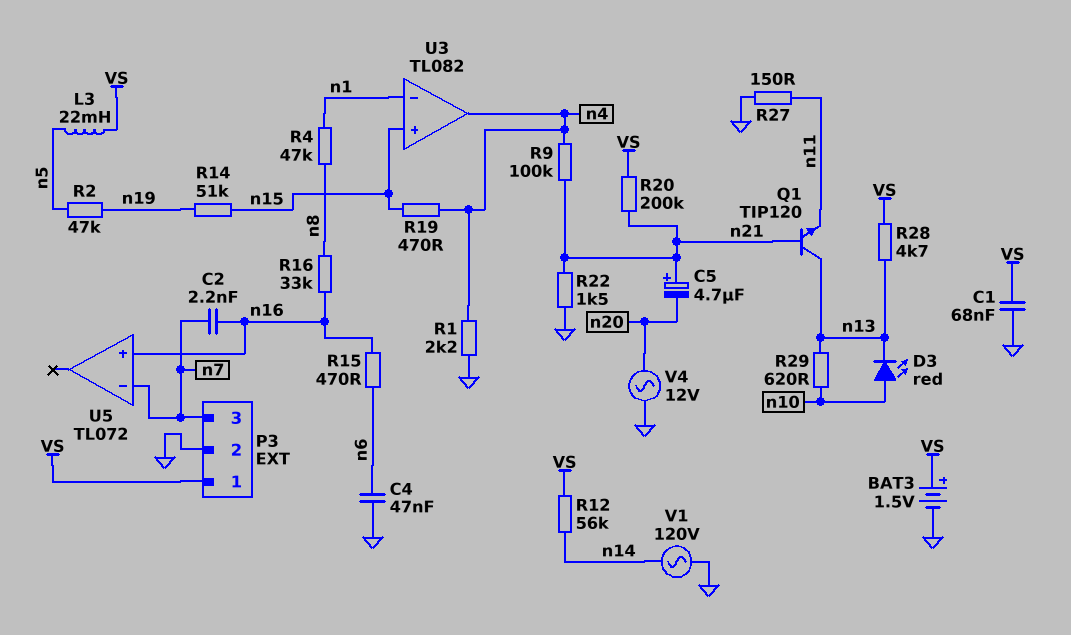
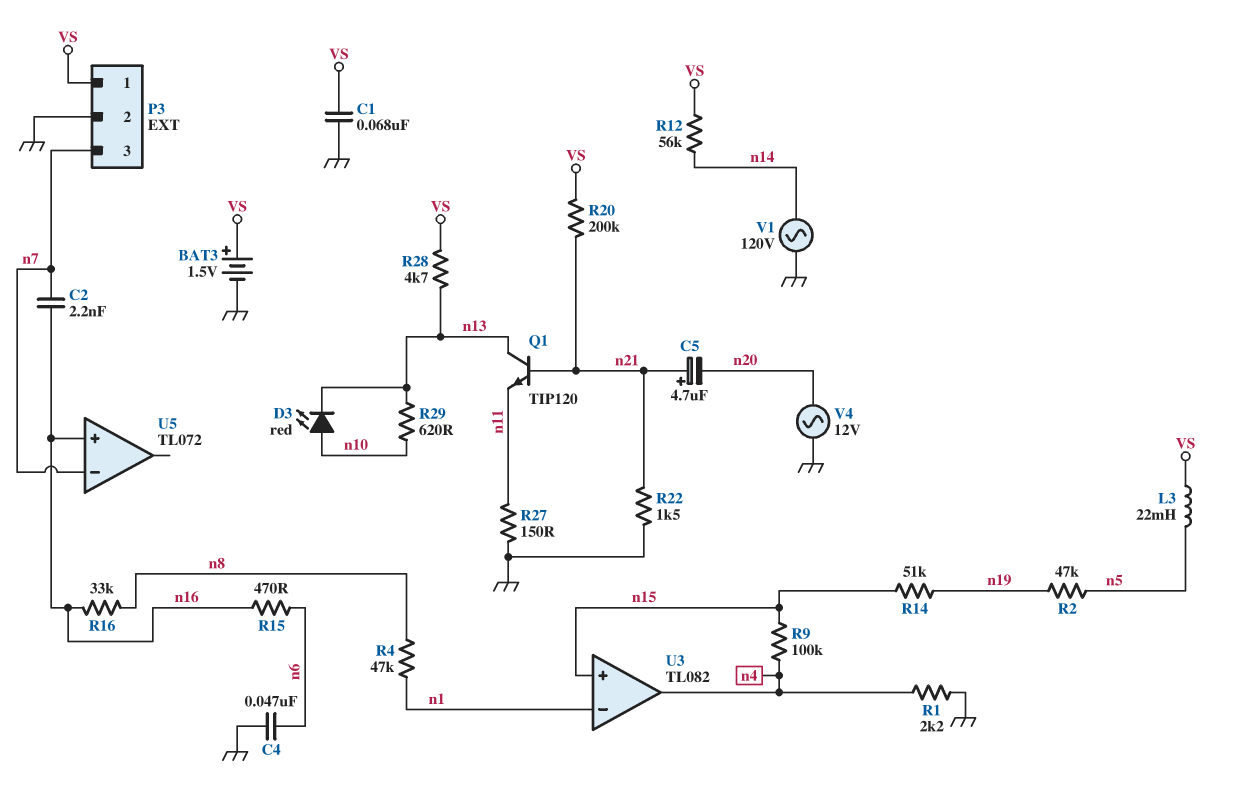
R9: 100k (n4, n21) -> 100k (n4, n15)
R19: 470 (n4, n15) -> none

